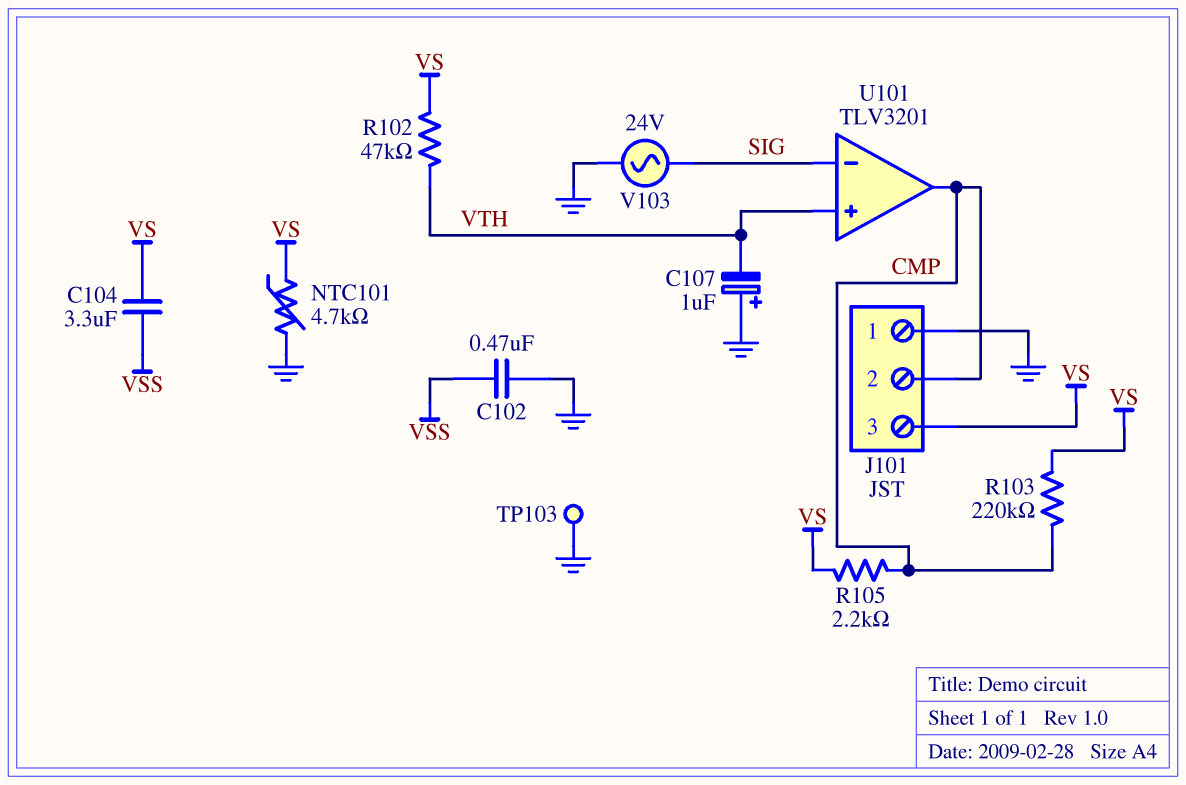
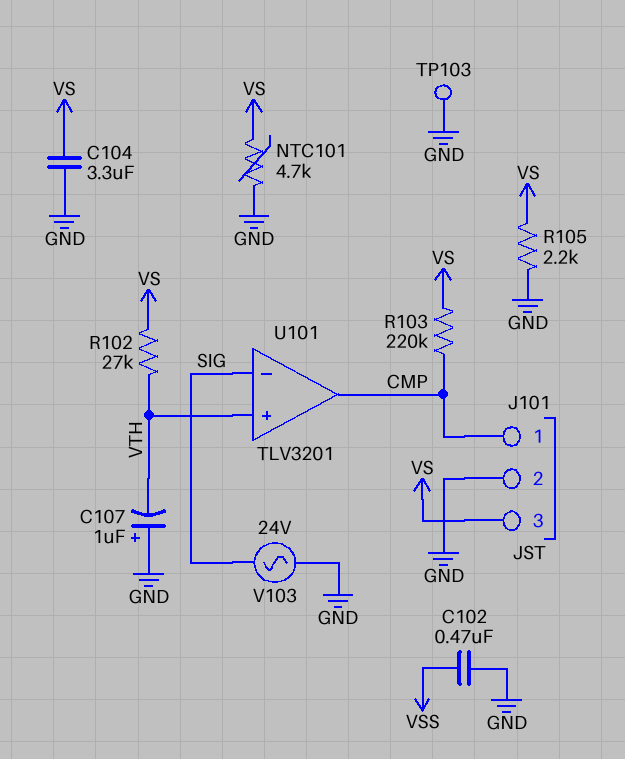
C104: 3.3uF (VS, VSS) -> 3.3uF (GND, VS)
J101 pin 1: GND -> CMP
J101 pin 2: CMP -> GND
R102: 47k (VS, VTH) -> 27k (VS, VTH)
R105: 2.2k (CMP, VS) -> 2.2k (GND, VS)

